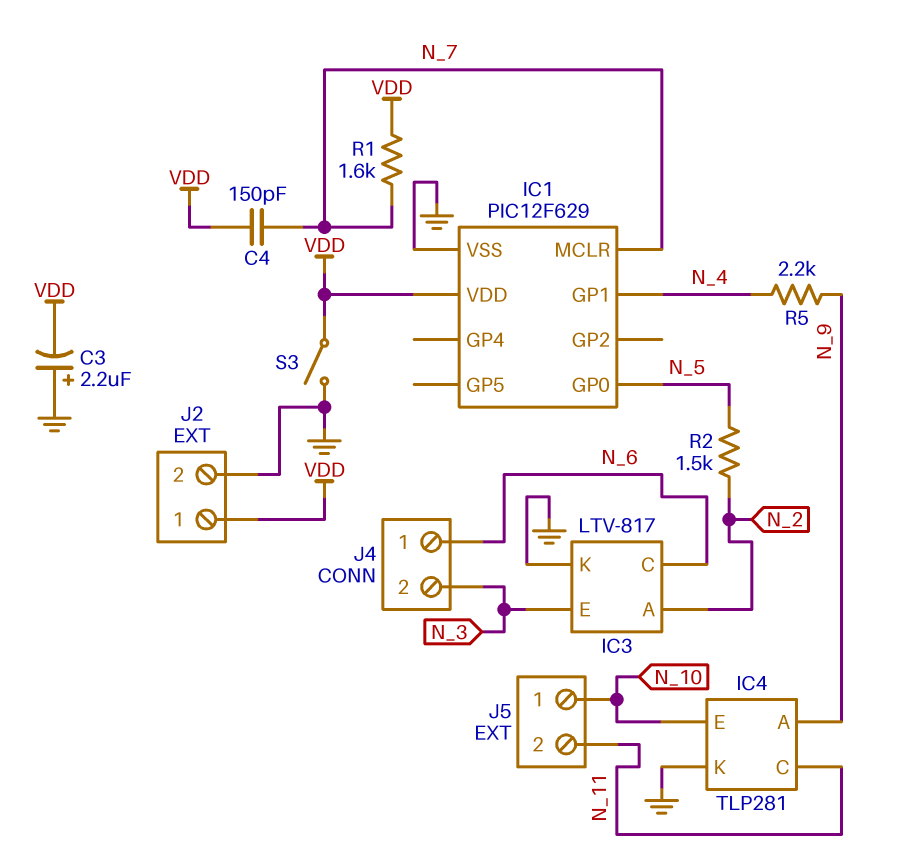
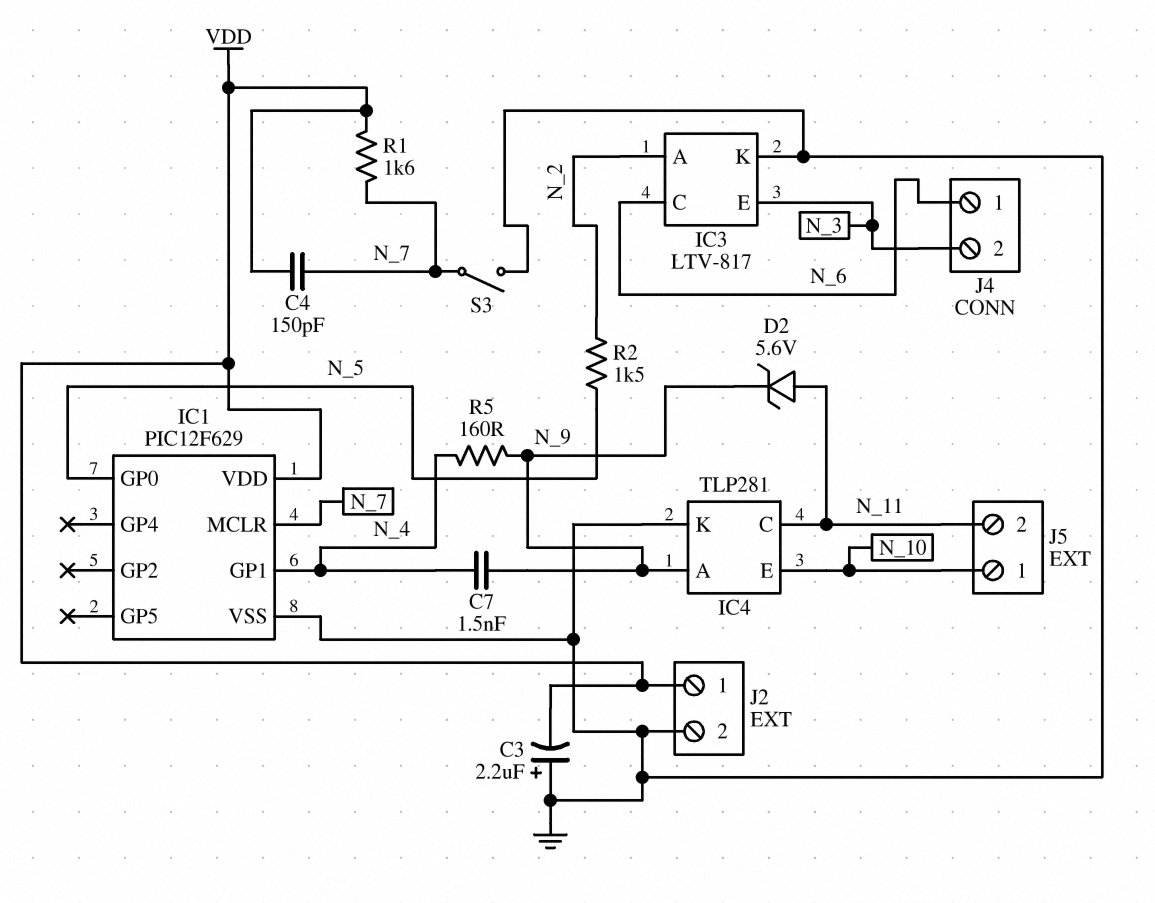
C7: none -> 1.5nF (N_4, N_9)
D2: none -> zener 5.6V (A N_11, K N_9)
R5: 2.2k (N_4, N_9) -> 160 (N_4, N_9)
S3: switch (GND, VDD) -> switch (GND, N_7)

